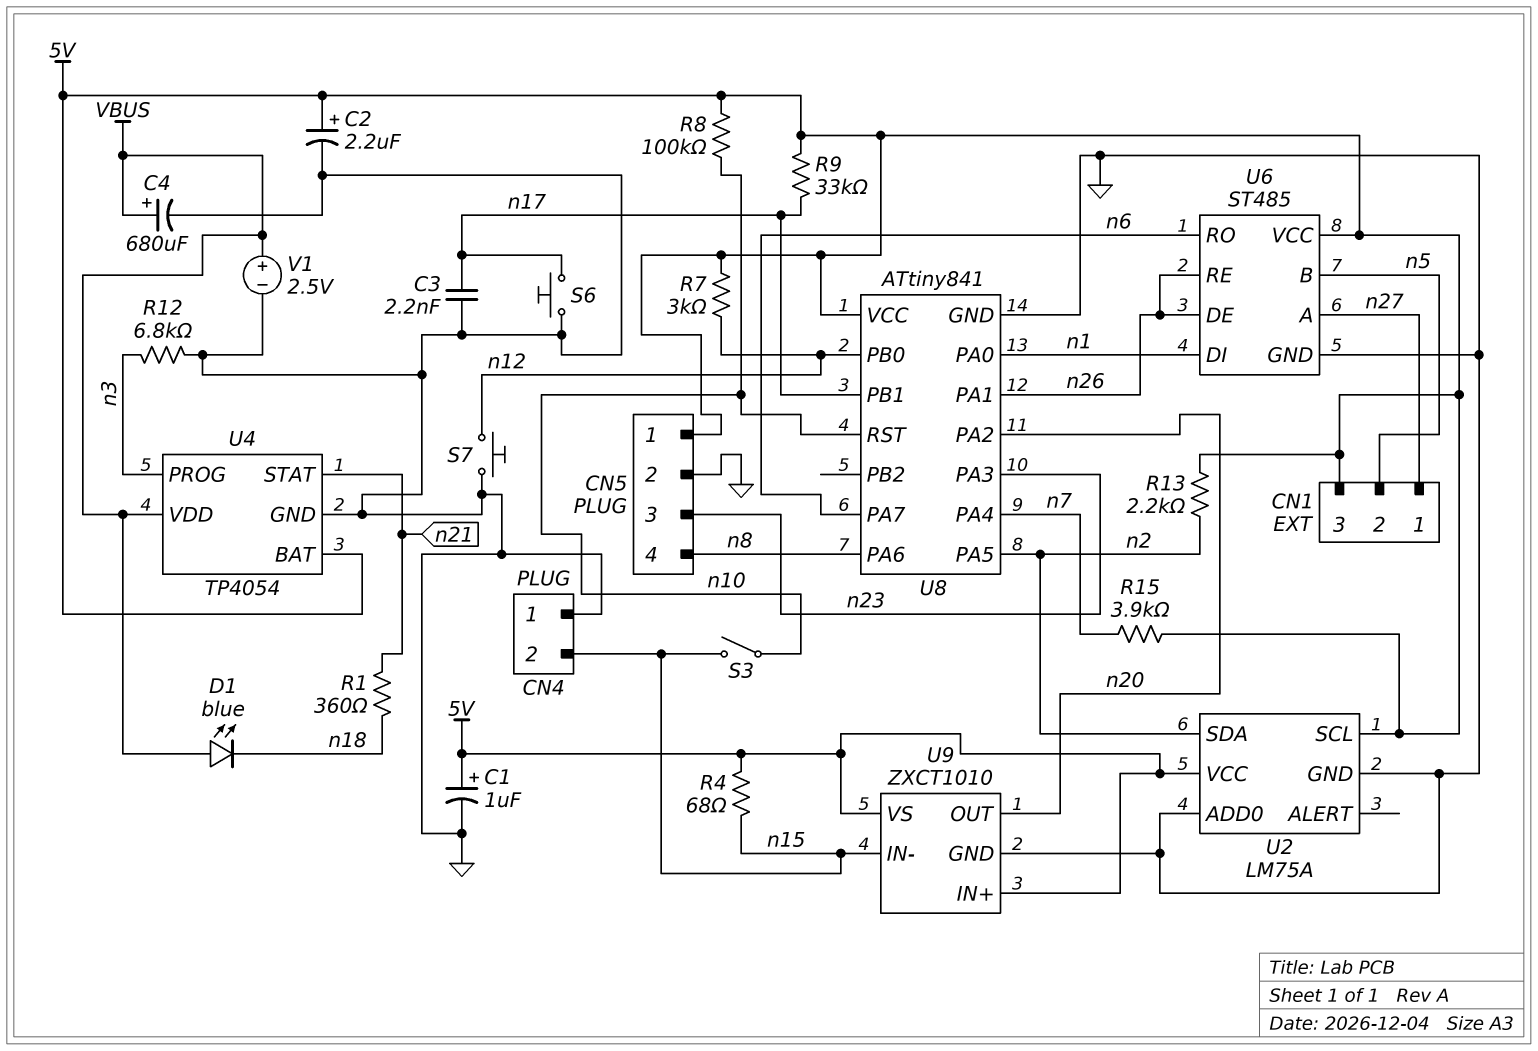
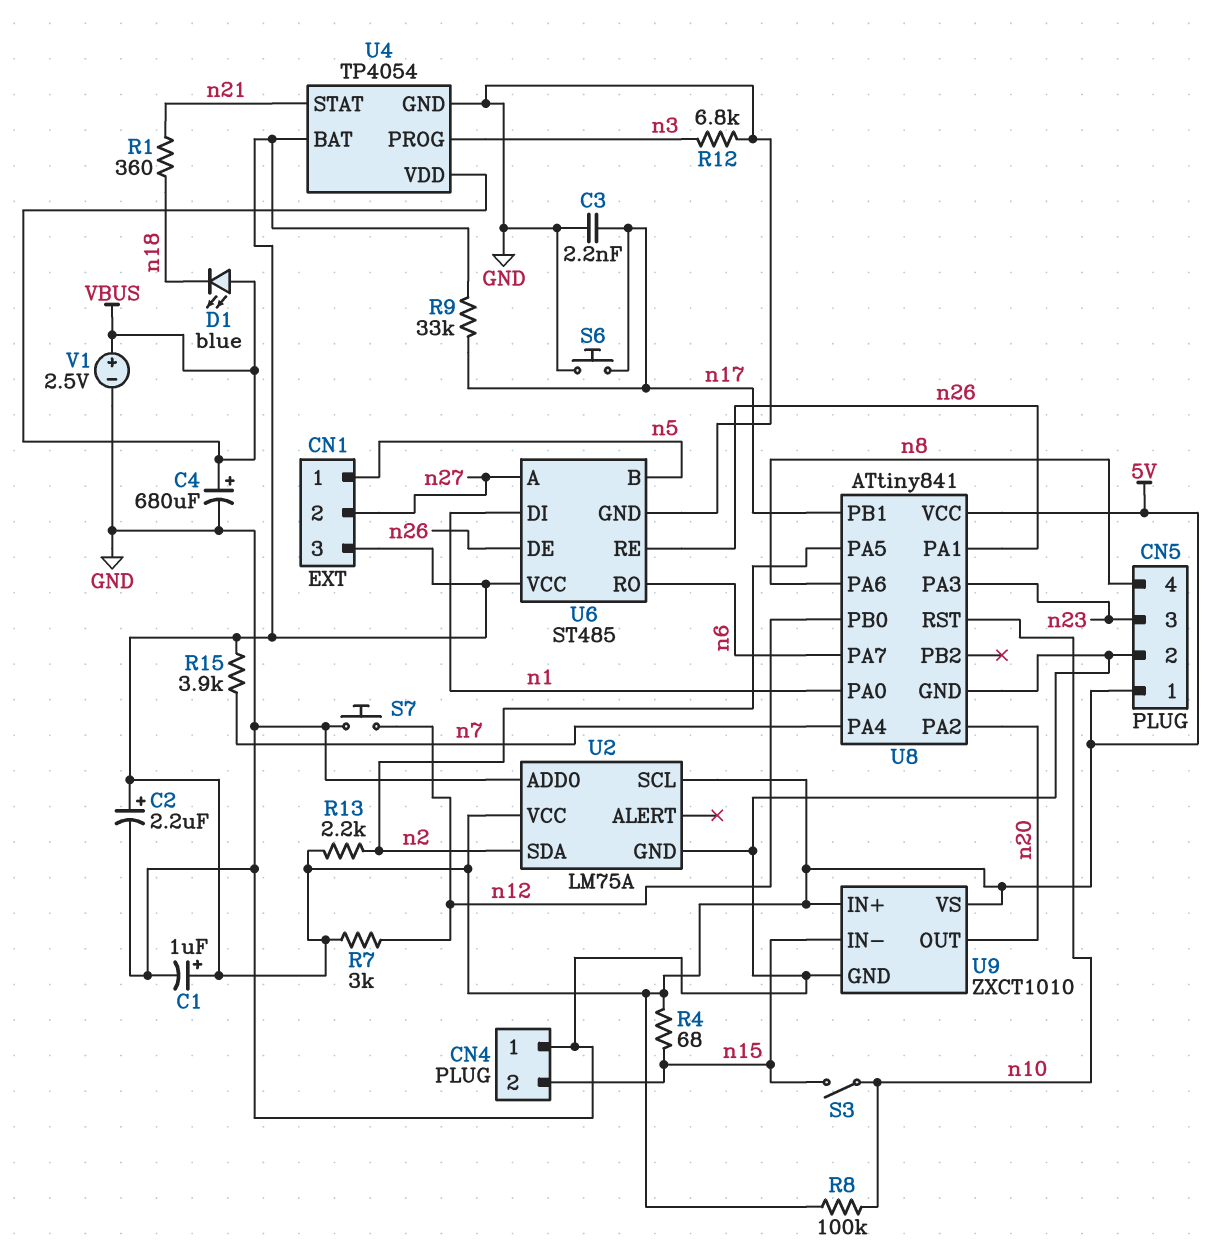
CN1 pin 1: n27 -> n5
CN1 pin 2: n5 -> n27

